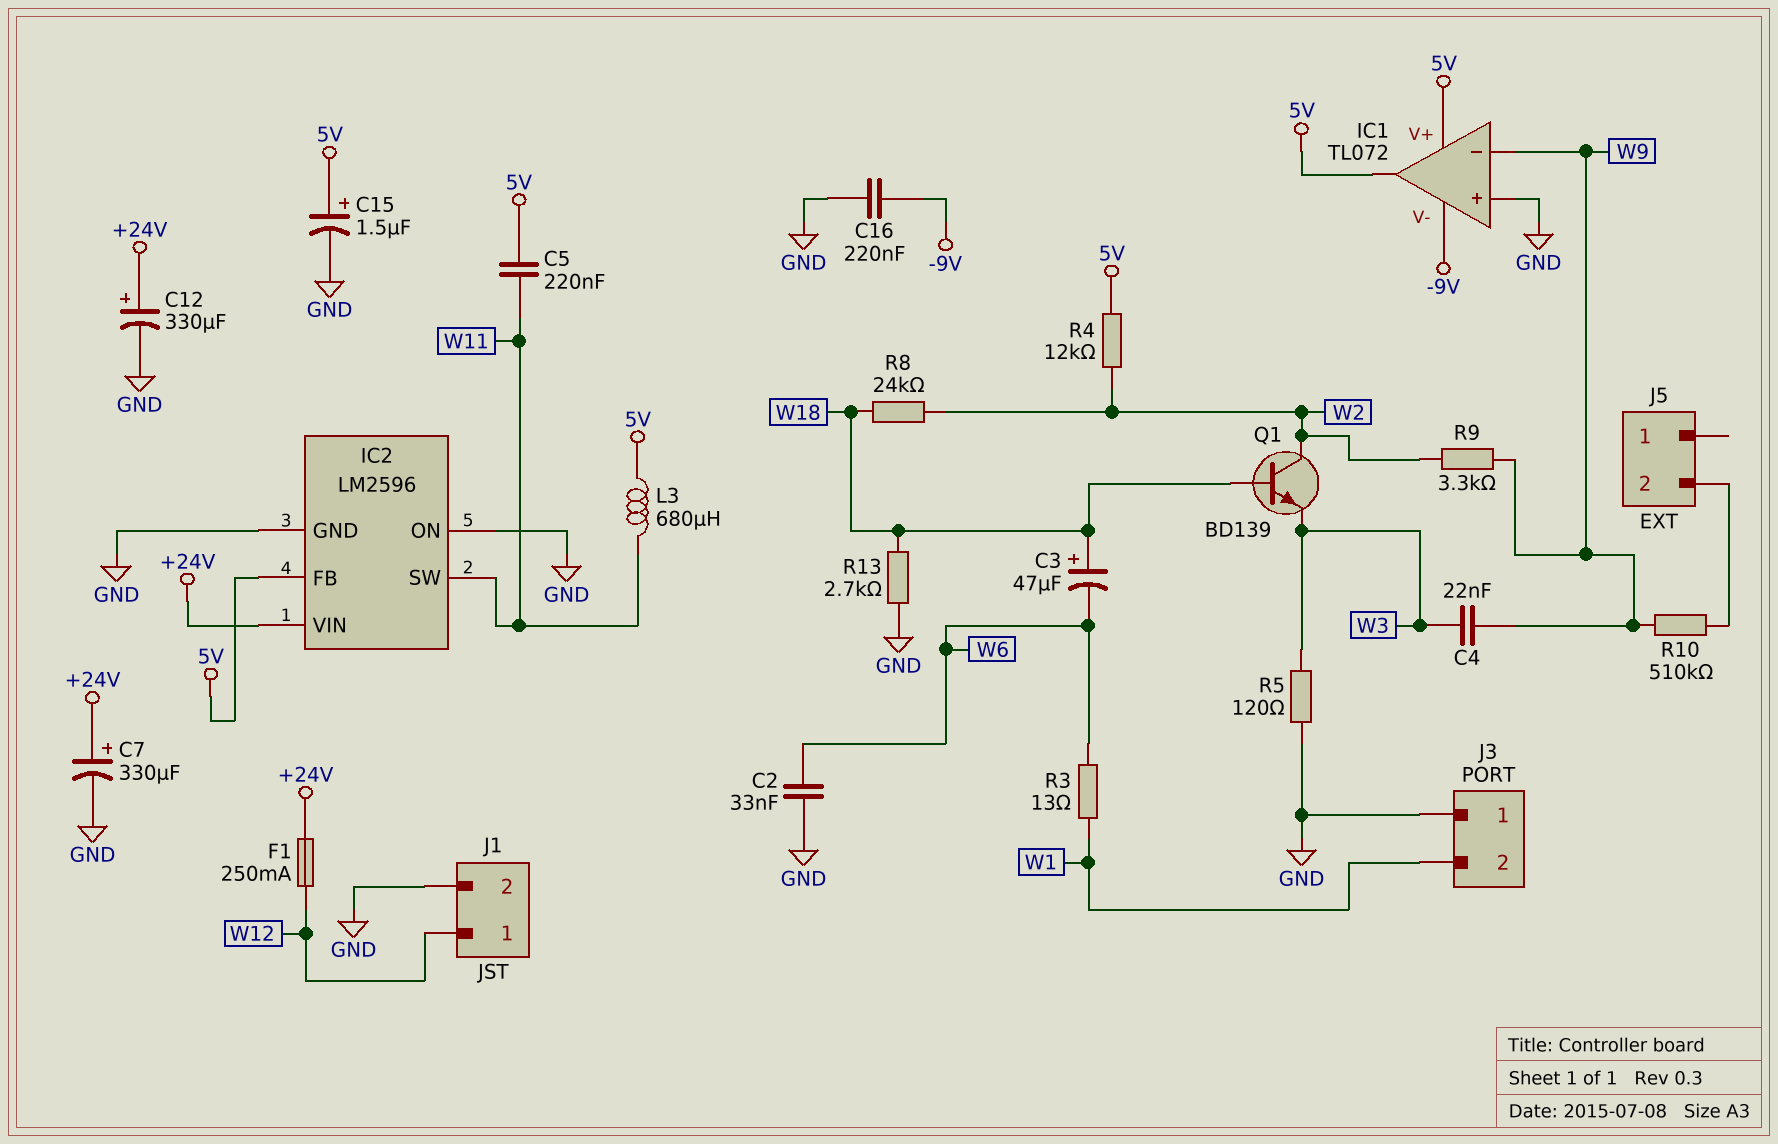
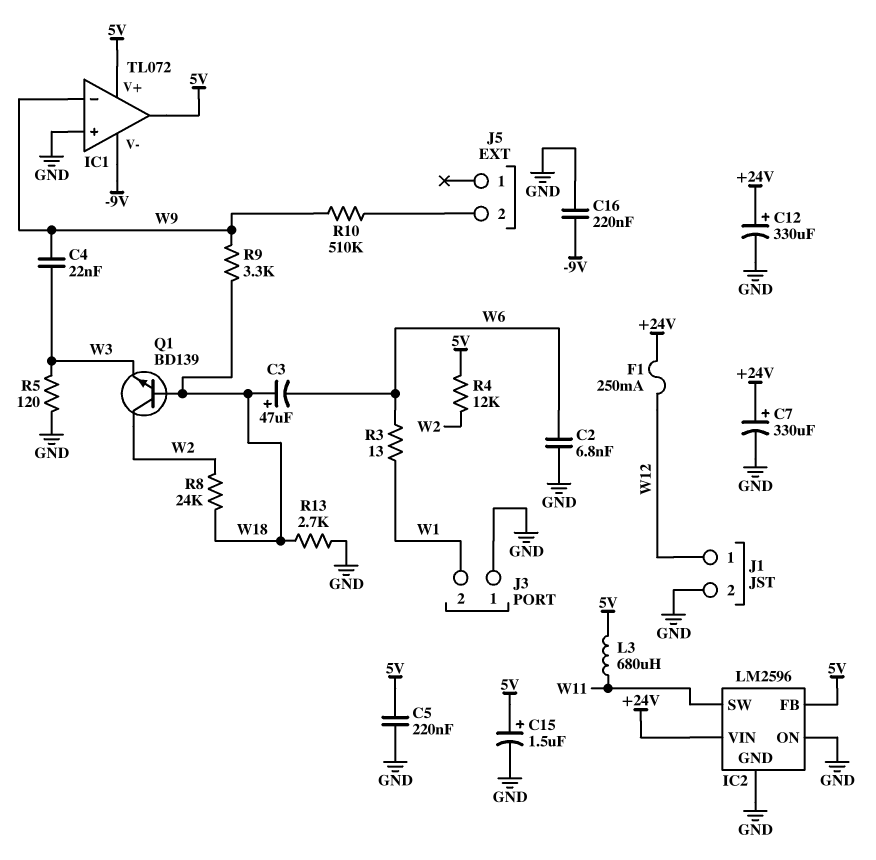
C2: 33nF (GND, W6) -> 6.8nF (GND, W6)
C5: 220nF (5V, W11) -> 220nF (5V, GND)
R9: 3.3k (W2, W9) -> 3.3k (W9, W18)

